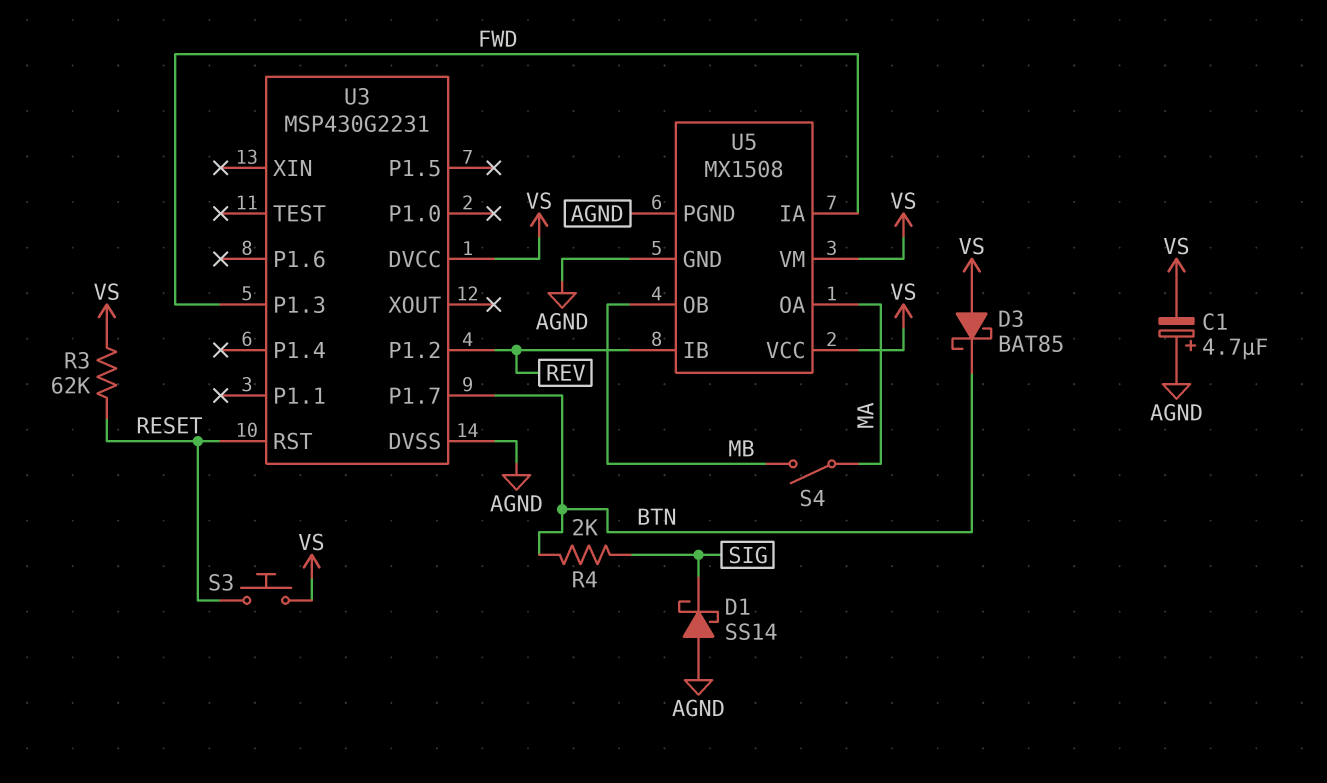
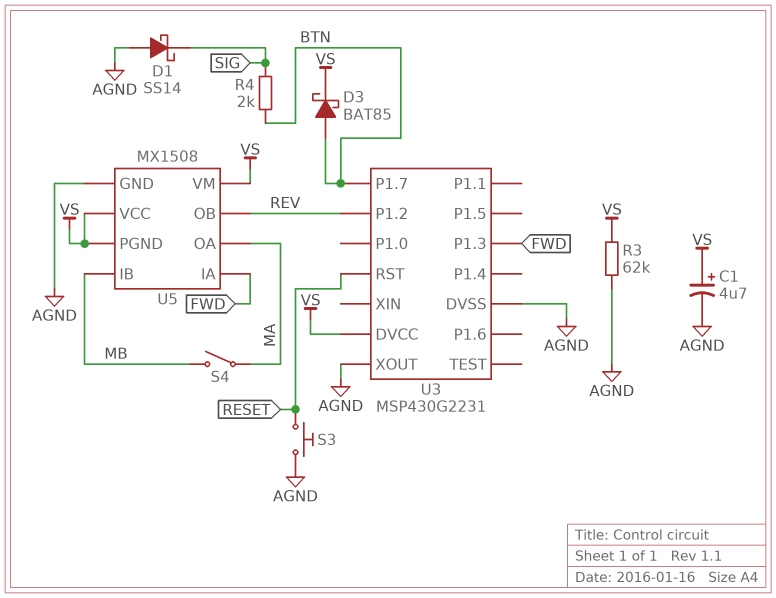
C1: 4.7uF (plus AGND, minus VS) -> 4.7uF (plus VS, minus AGND)
D3: schottky BAT85 (A VS, K BTN) -> schottky BAT85 (A BTN, K VS)
R3: 62k (RESET, VS) -> 62k (AGND, VS)
S3: button (RESET, VS) -> button (AGND, RESET)
U3 pin XOUT: none -> AGND
U5 pin IB: REV -> MB
U5 pin OB: MB -> REV
U5 pin PGND: AGND -> VS

